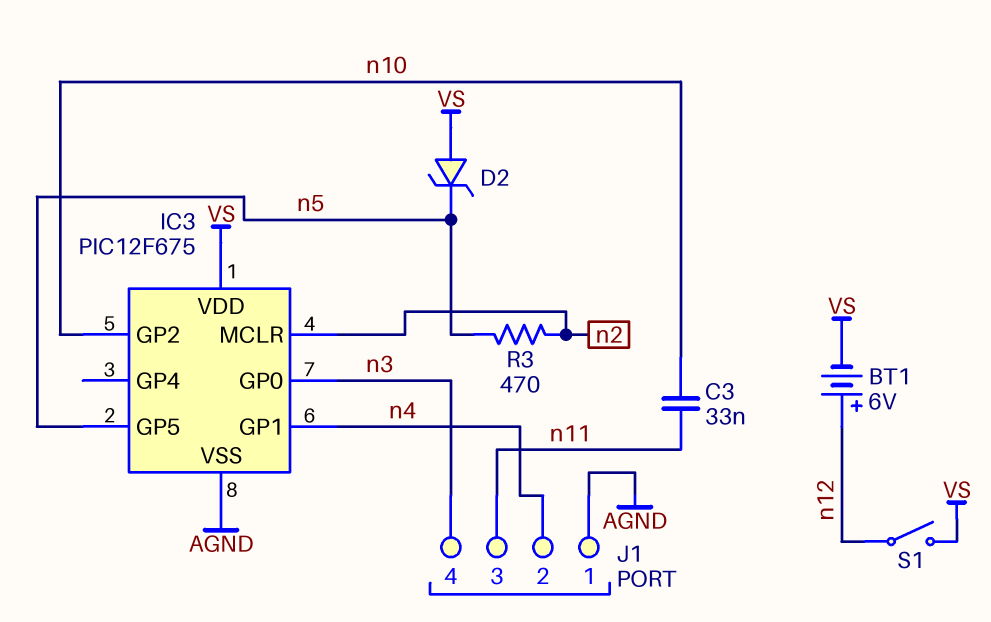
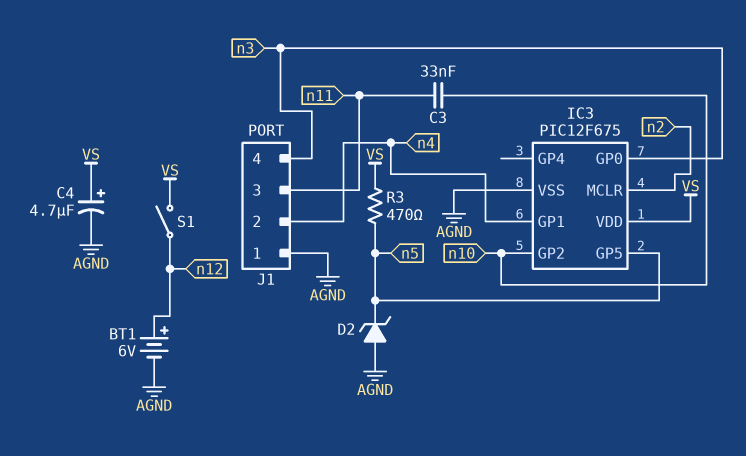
BT1: 6V (plus n12, minus VS) -> 6V (plus n12, minus AGND)
C4: none -> 4.7uF (plus VS, minus AGND)
D2: zener (A VS, K n5) -> zener (A AGND, K n5)
R3: 470 (n2, n5) -> 470 (VS, n5)

